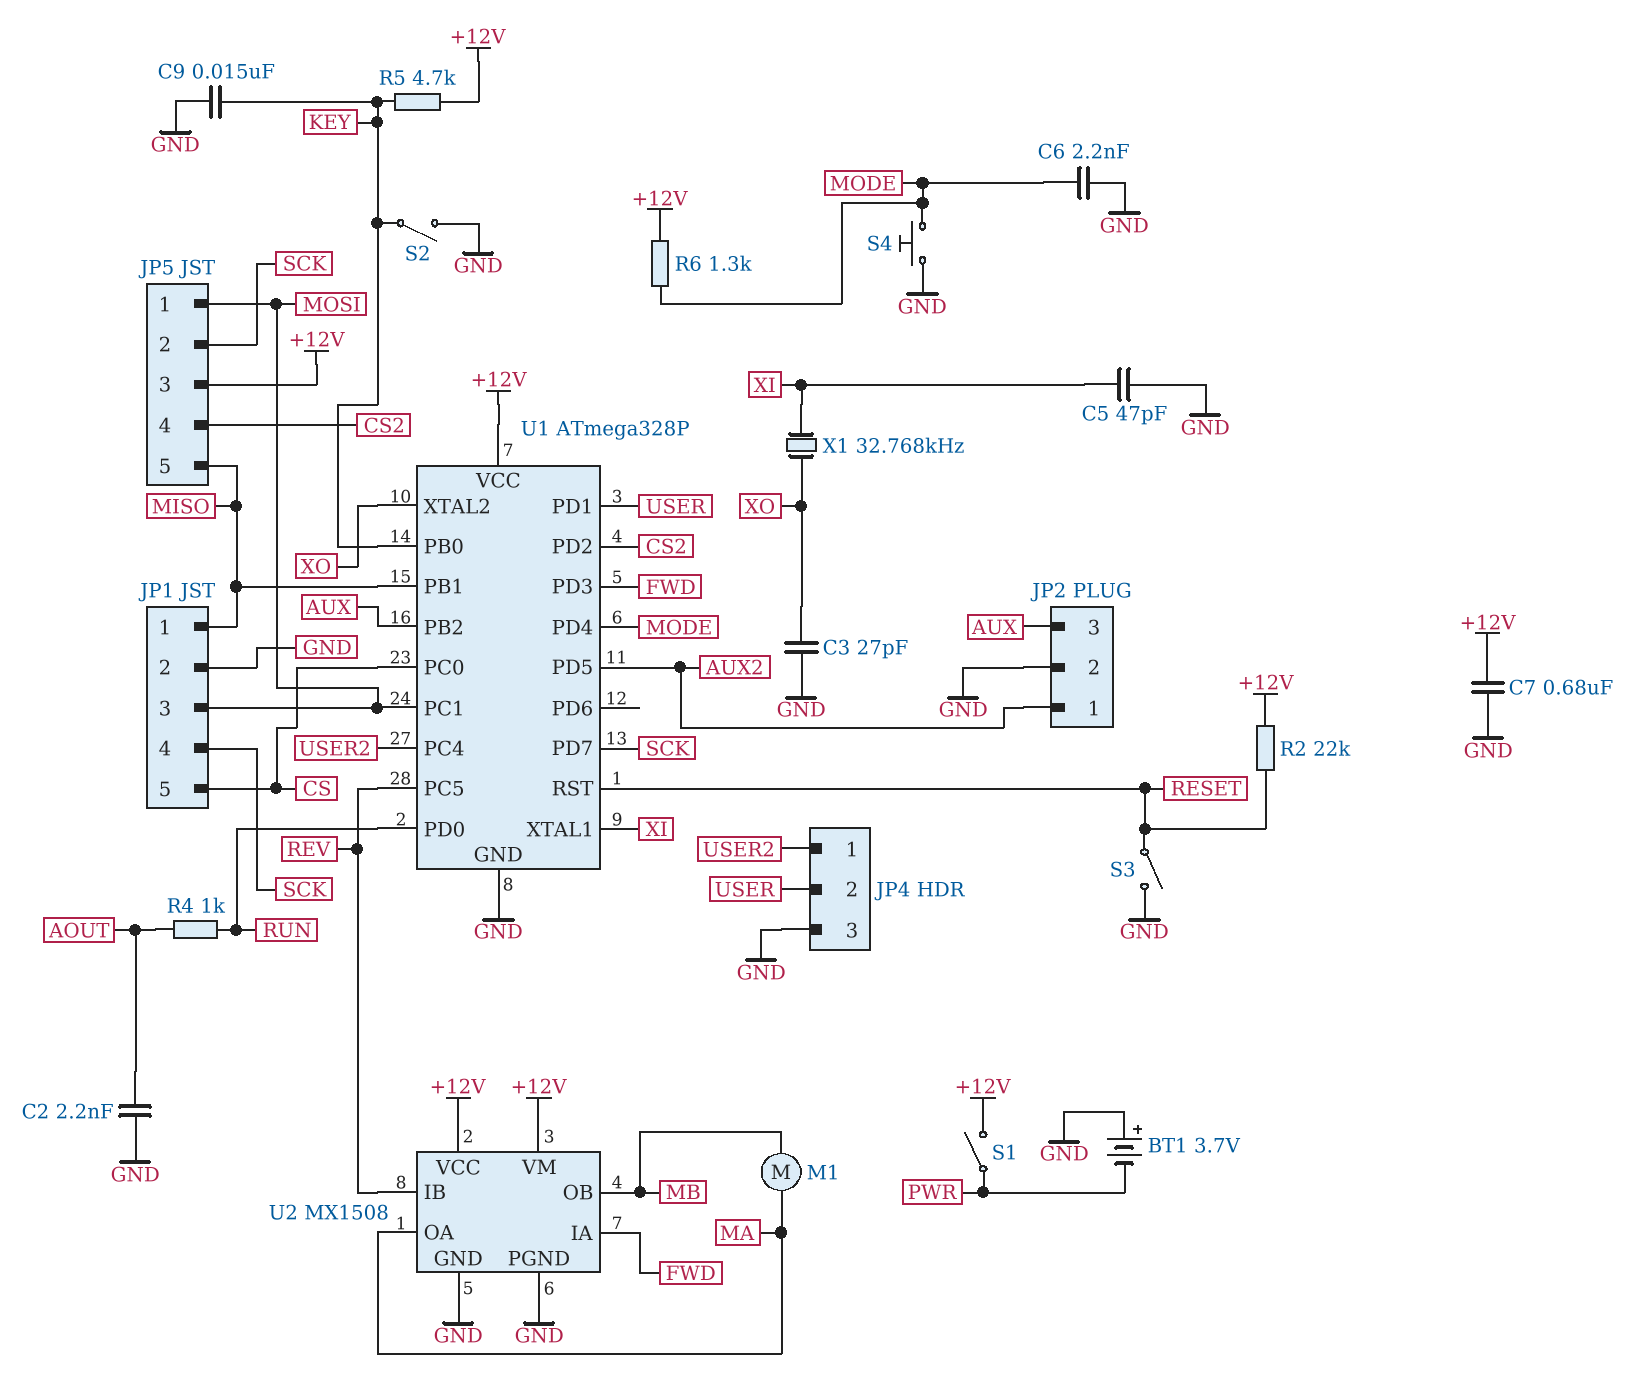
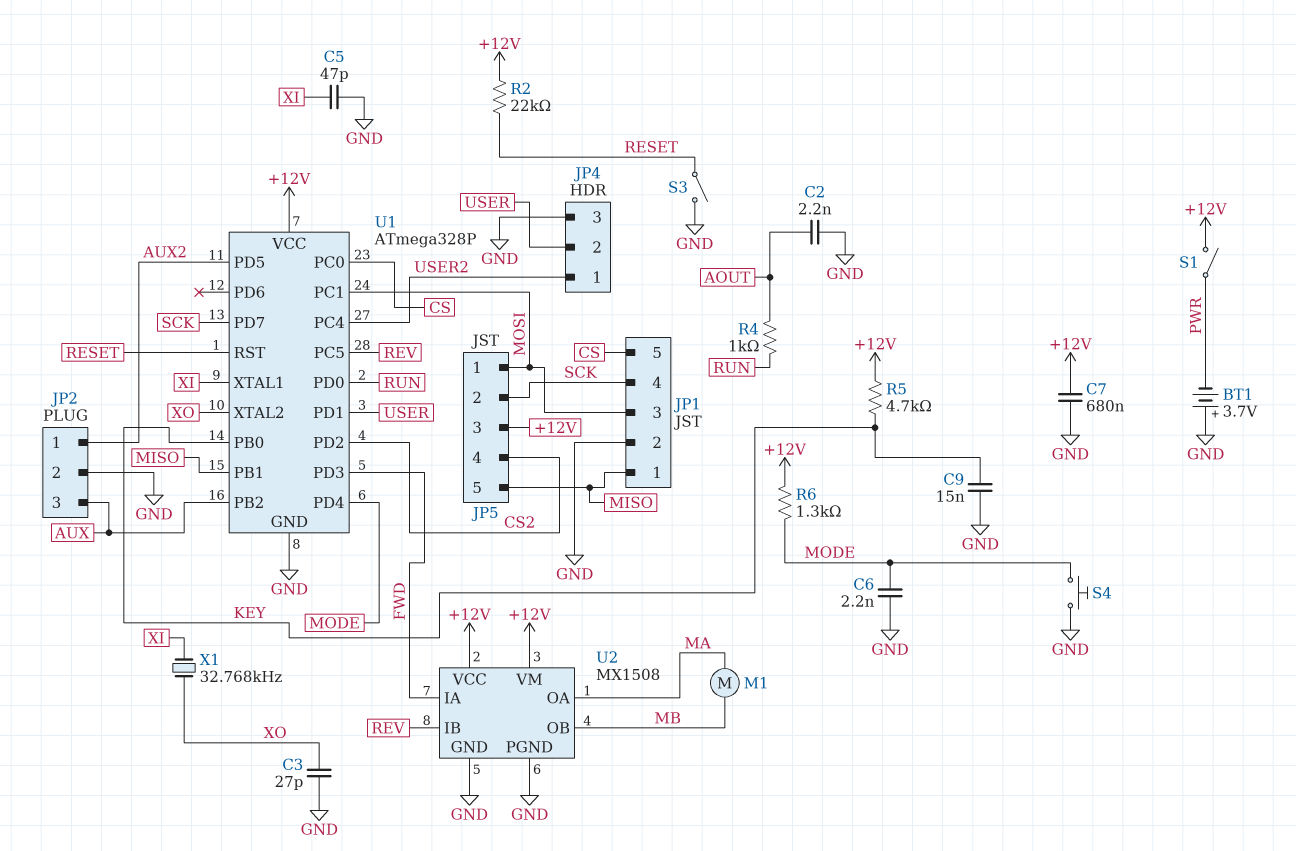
S2: switch (GND, KEY) -> none

